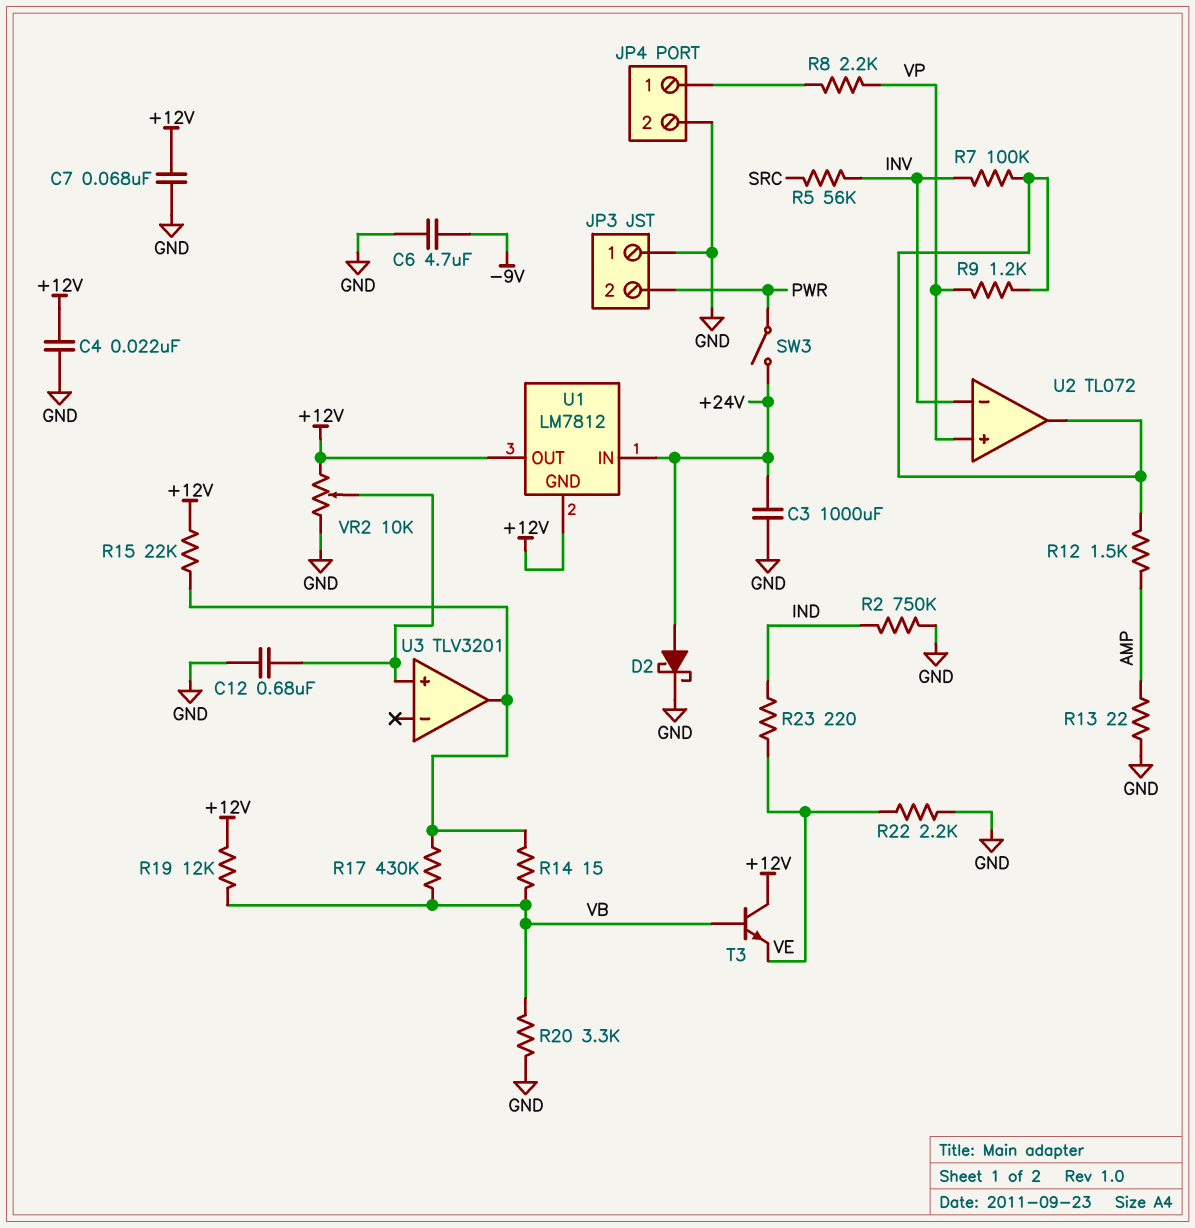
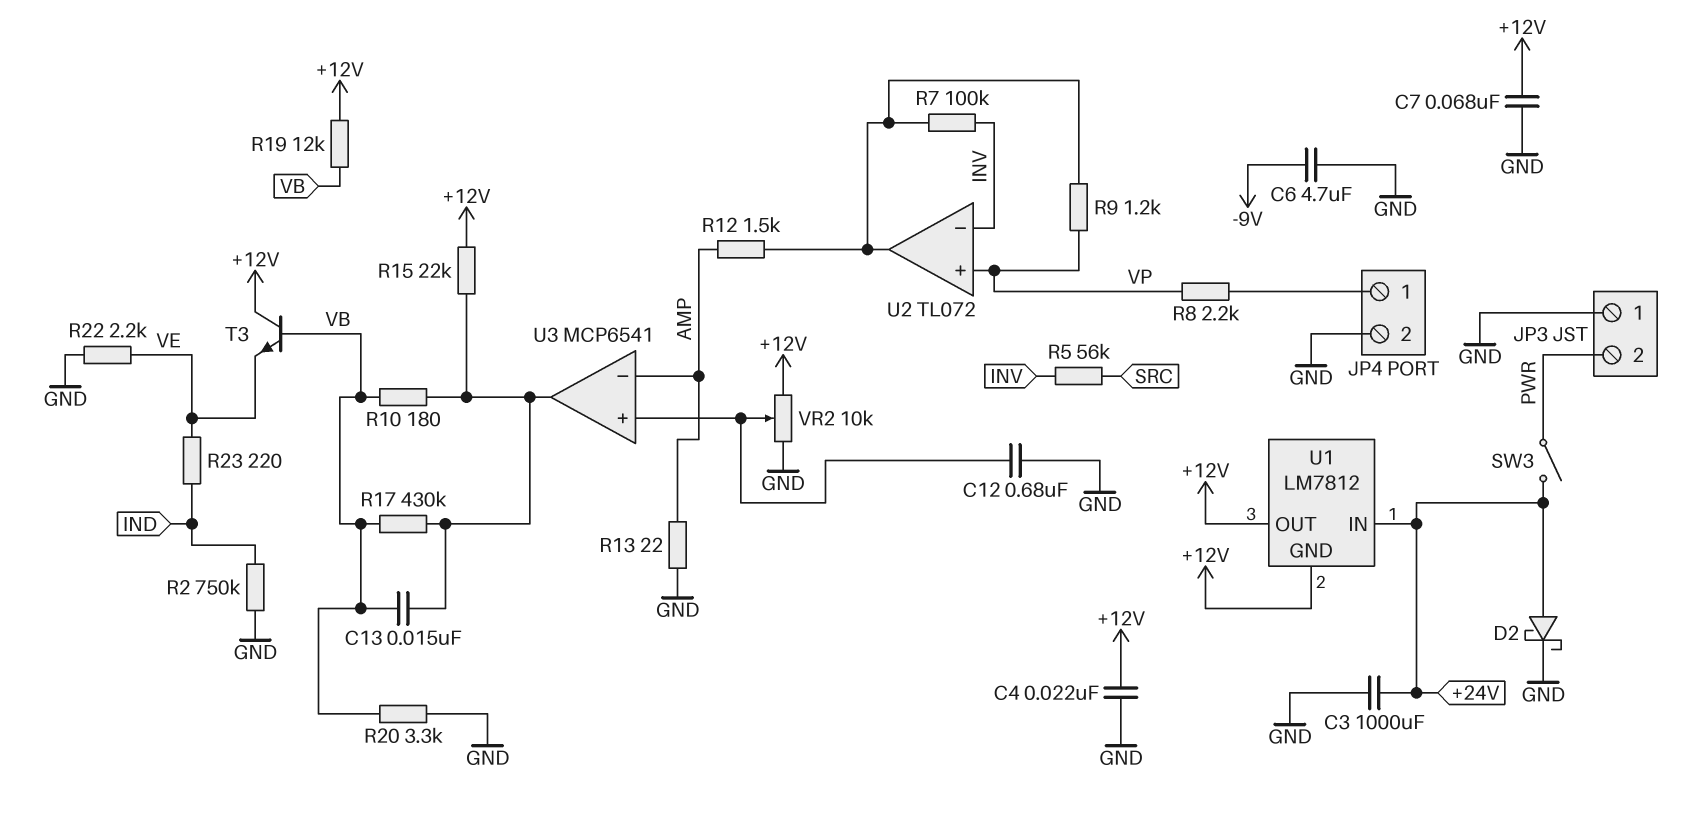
C13: none -> 15nF (U3/out, VB)
R10: none -> 180 (U3/out, VB)
R14: 15 (U3/out, VB) -> none
U3: TLV3201 -> MCP6541
U3 pin in-: none -> AMP

